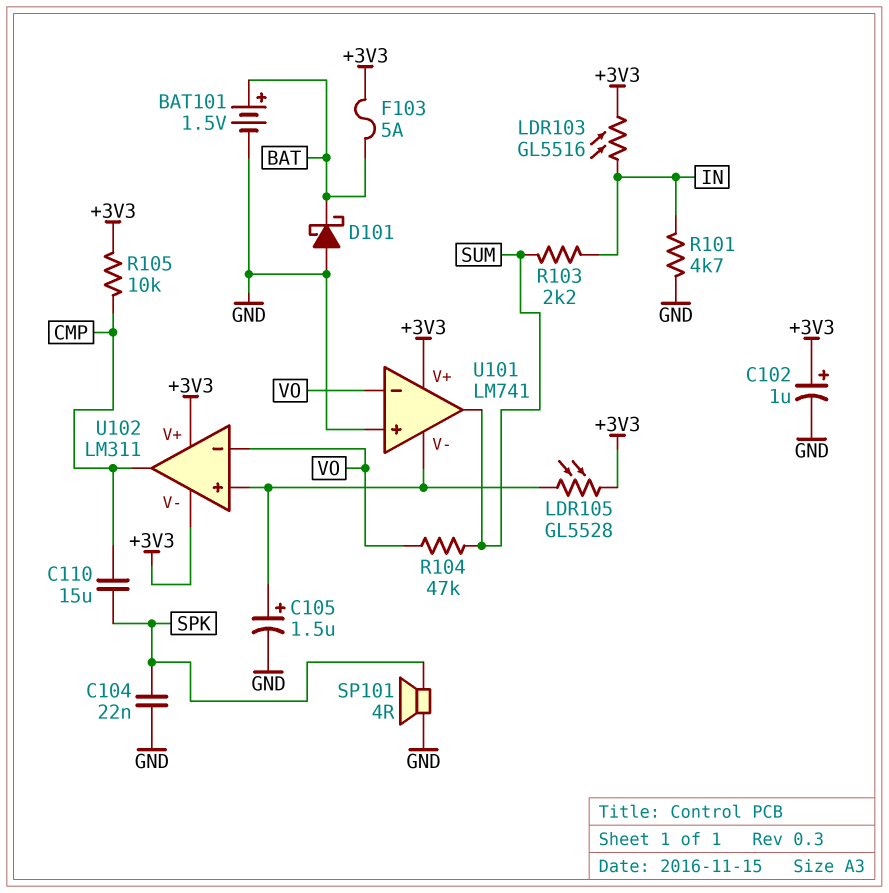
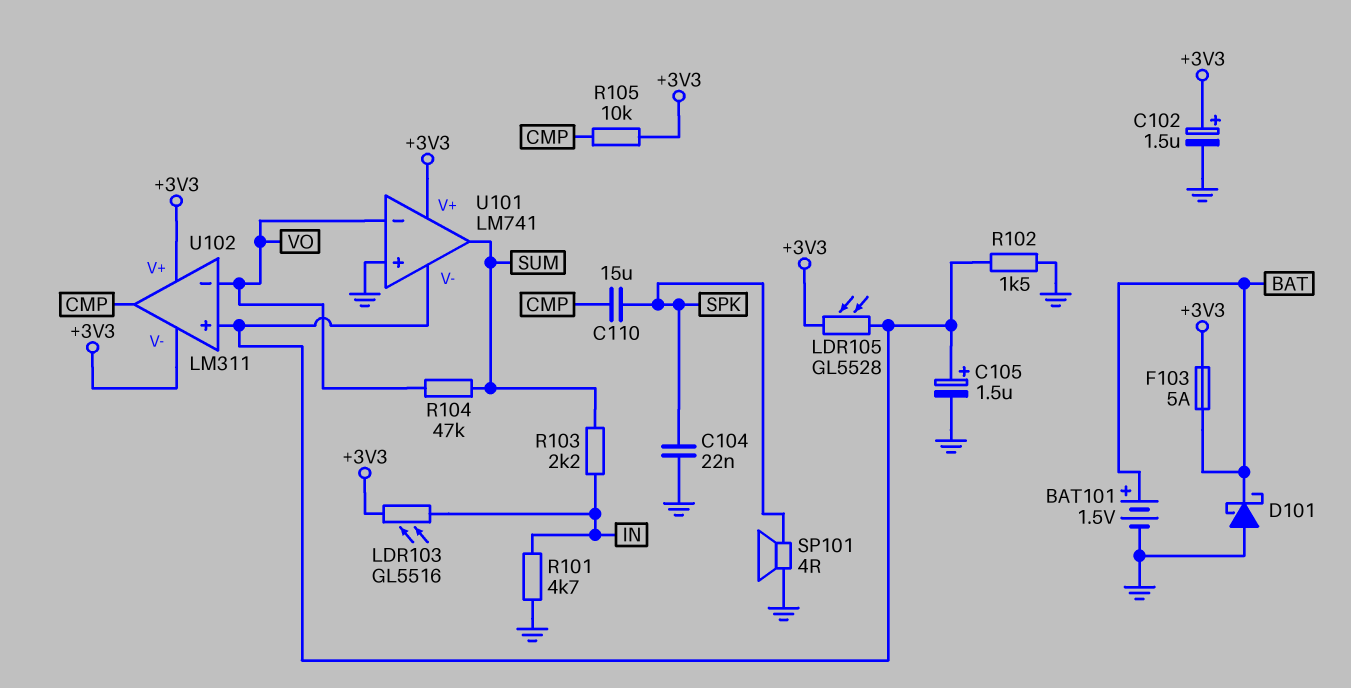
C102: 1uF (plus +3V3, minus GND) -> 1.5uF (plus +3V3, minus GND)
R102: none -> 1.5k (GND, U101/V-)

